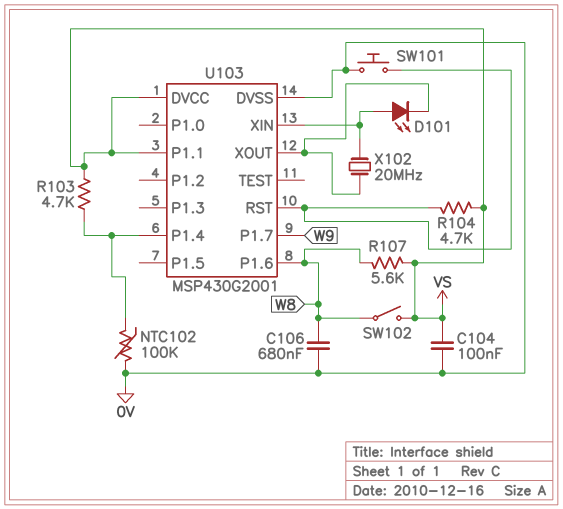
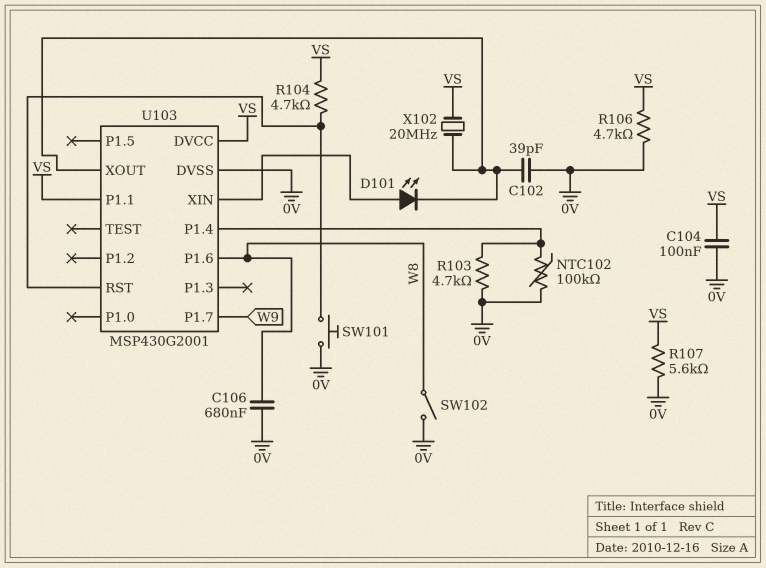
C102: none -> 39pF (0V, U103/XOUT)
R103: 4.7k (U103/P1.4, VS) -> 4.7k (0V, U103/P1.4)
R106: none -> 4.7k (0V, VS)
R107: 5.6k (VS, W8) -> 5.6k (0V, VS)
SW102: switch (VS, W8) -> switch (0V, W8)
X102: 20MHz (U103/XIN, U103/XOUT) -> 20MHz (U103/XOUT, VS)

